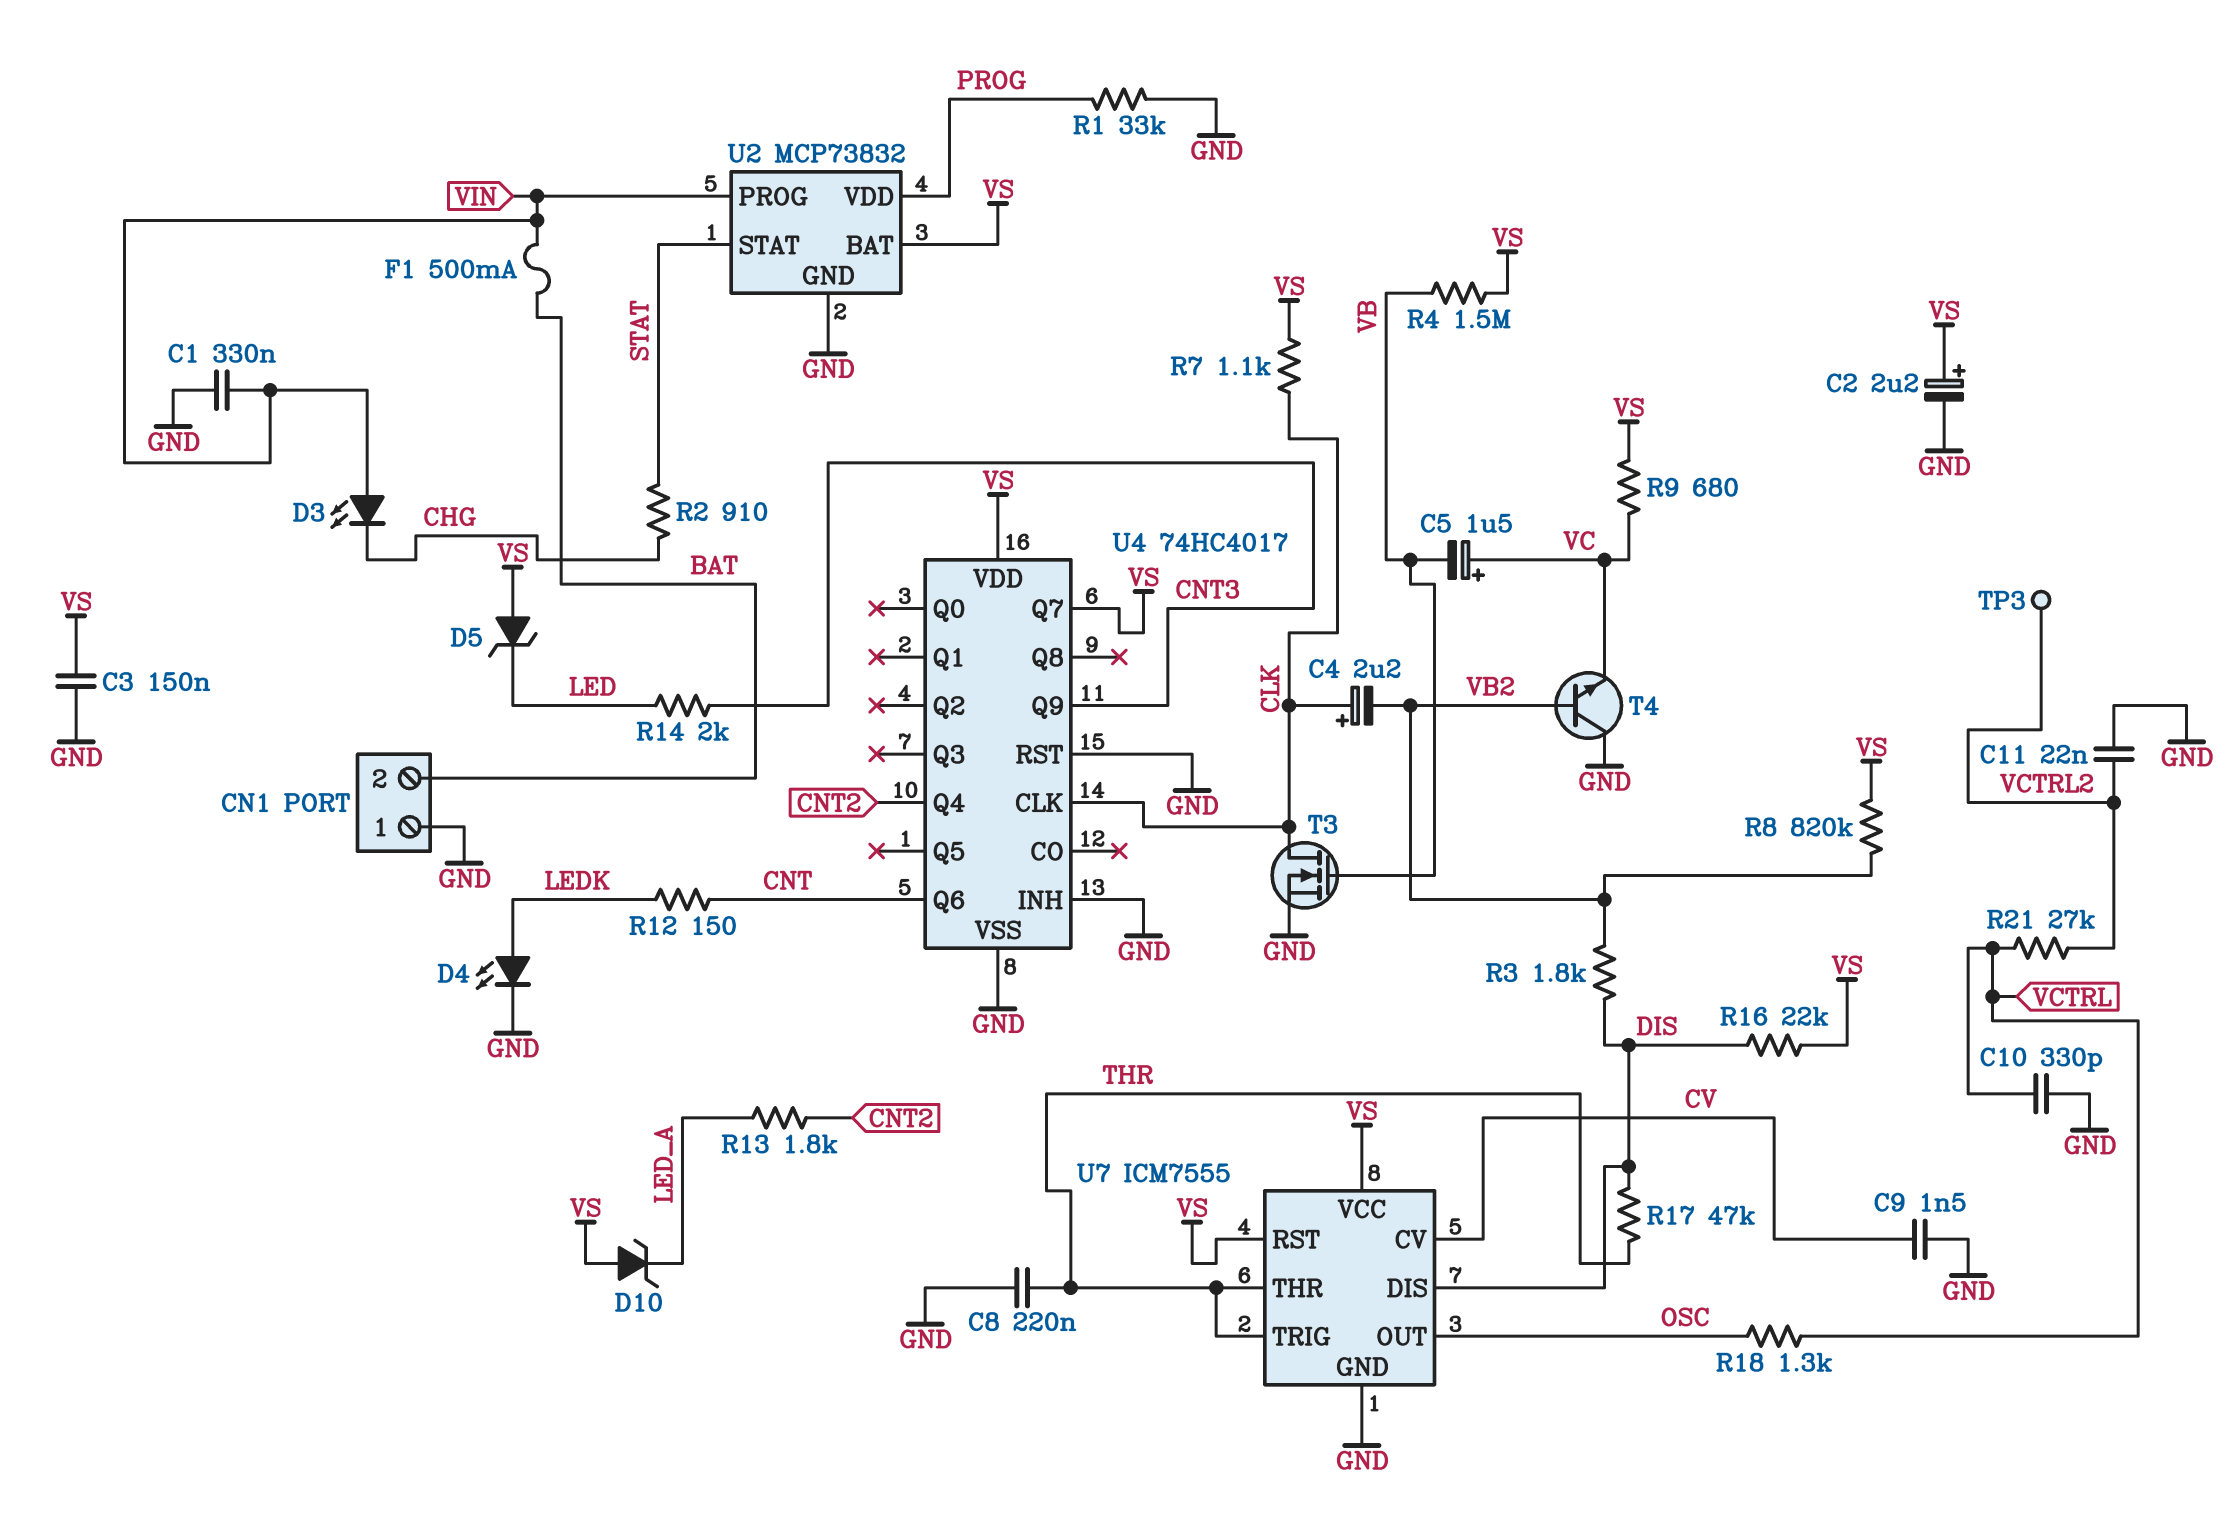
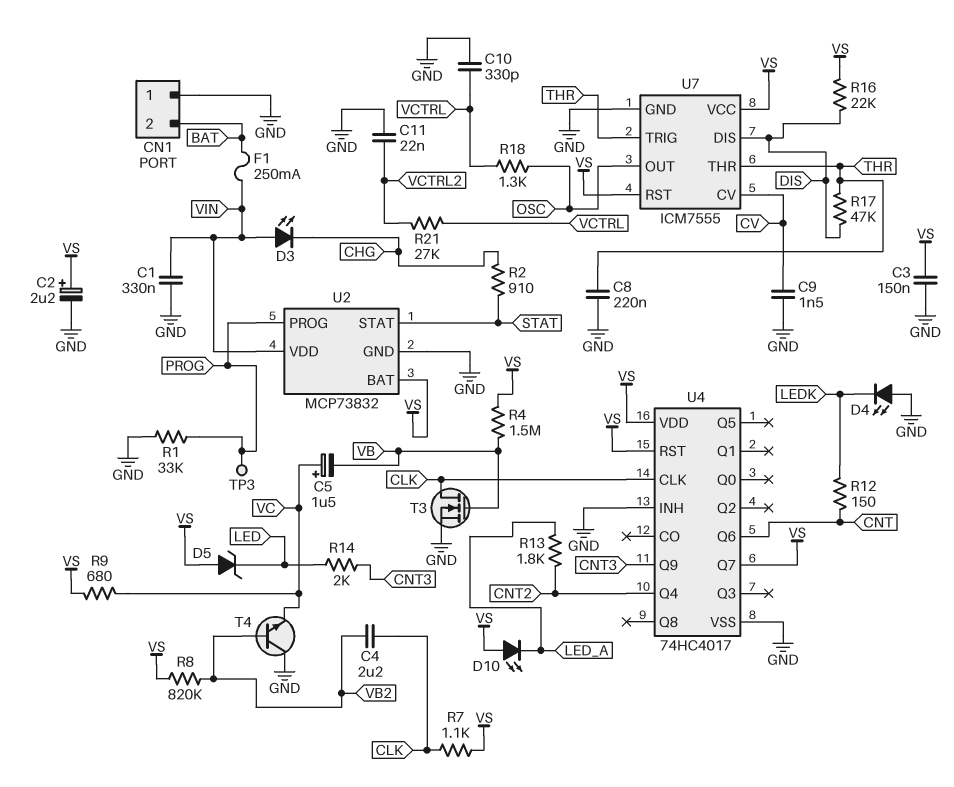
C4: 2.2uF (plus CLK, minus VB2) -> 2.2uF (CLK, VB2)
D4: LED (A LEDK, K GND) -> LED (A GND, K LEDK)
D10: zener (A VS, K LED_A) -> LED (A VS, K LED_A)
F1: 500mA (BAT, VIN) -> 250mA (BAT, VIN)
R3: 1.8k (DIS, VB2) -> none
TP3: test point (VCTRL2) -> test point (PROG)
U2 pin PROG: VIN -> PROG
U2 pin VDD: PROG -> VIN
U4 pin RST: GND -> VS

